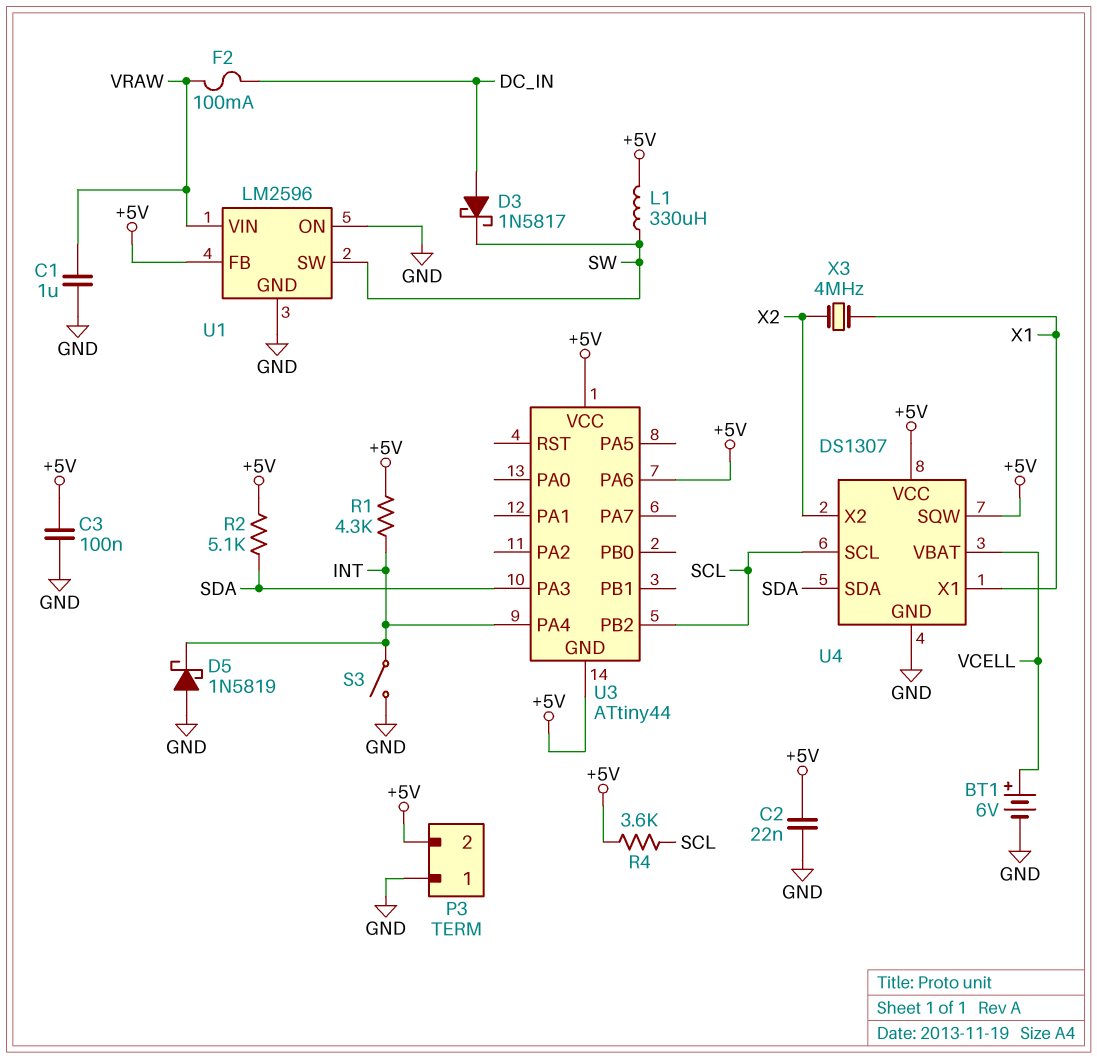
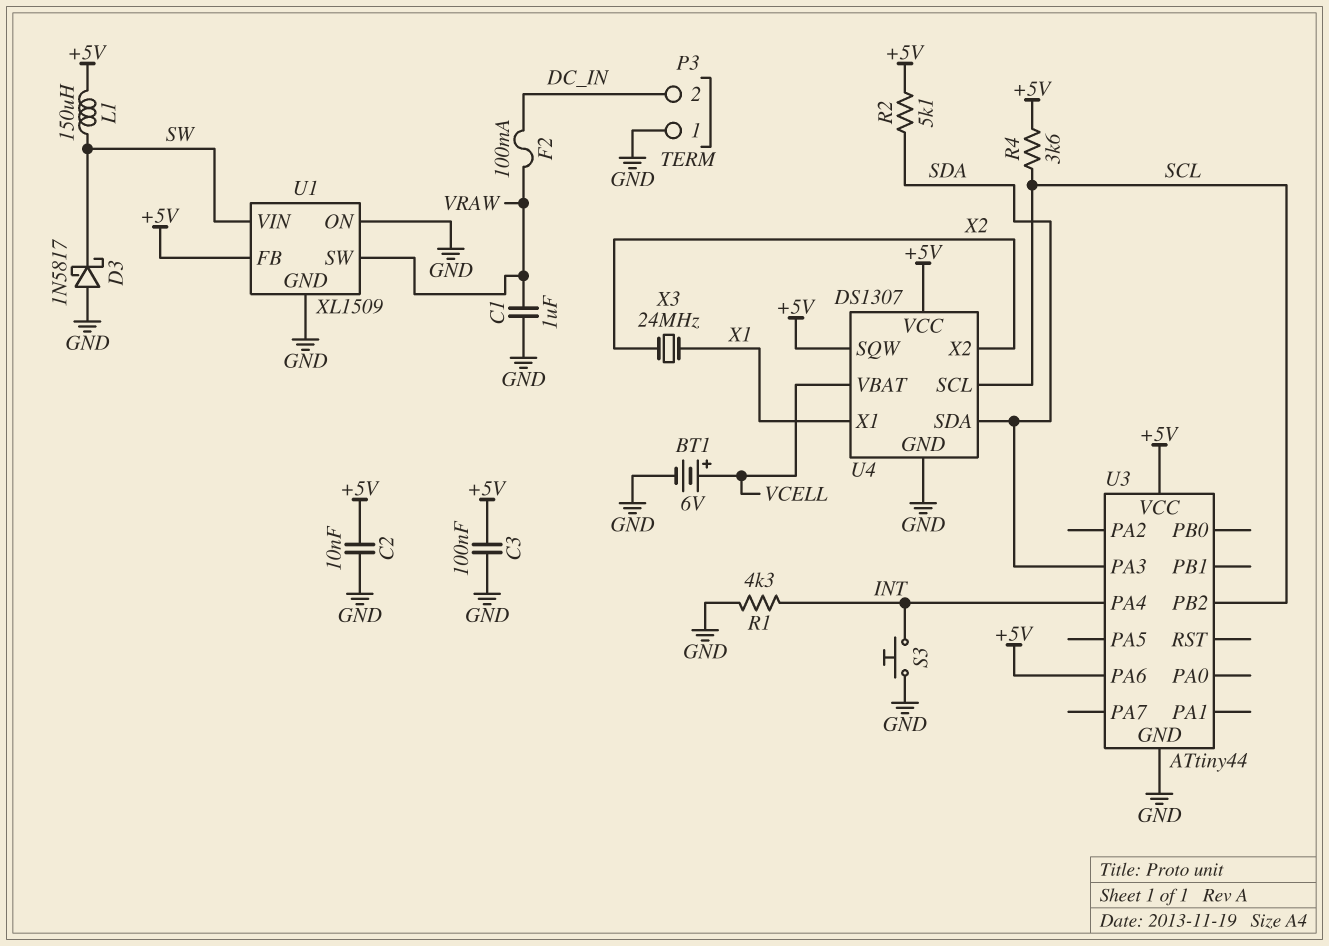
C2: 22nF (+5V, GND) -> 10nF (+5V, GND)
D3: schottky 1N5817 (A DC_IN, K SW) -> schottky 1N5817 (A GND, K SW)
D5: schottky 1N5819 (A GND, K INT) -> none
L1: 330uH (+5V, SW) -> 150uH (+5V, SW)
P3 pin 2: +5V -> DC_IN
R1: 4.3k (+5V, INT) -> 4.3k (GND, INT)
S3: switch (GND, INT) -> button (GND, INT)
U1: LM2596 -> XL1509
U1 pin SW: SW -> VRAW
U1 pin VIN: VRAW -> SW
U3 pin GND: +5V -> GND
X3: 4MHz (X1, X2) -> 24MHz (X1, X2)

